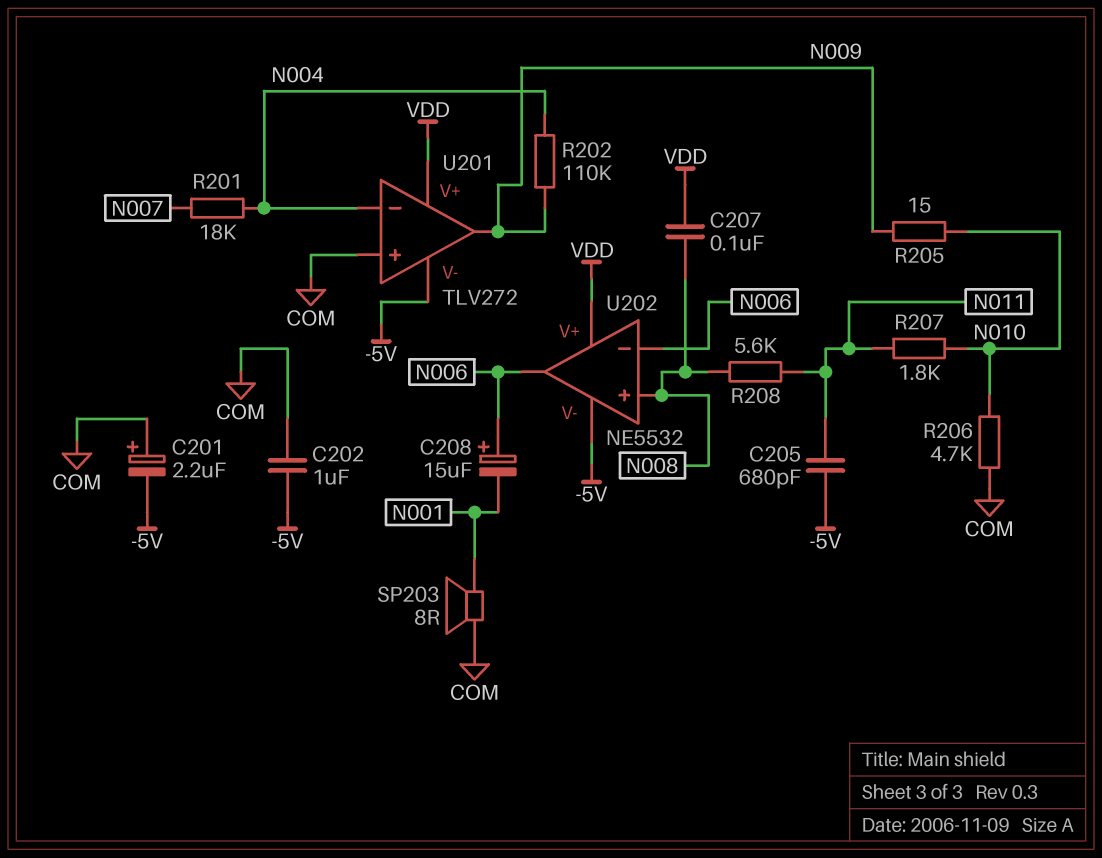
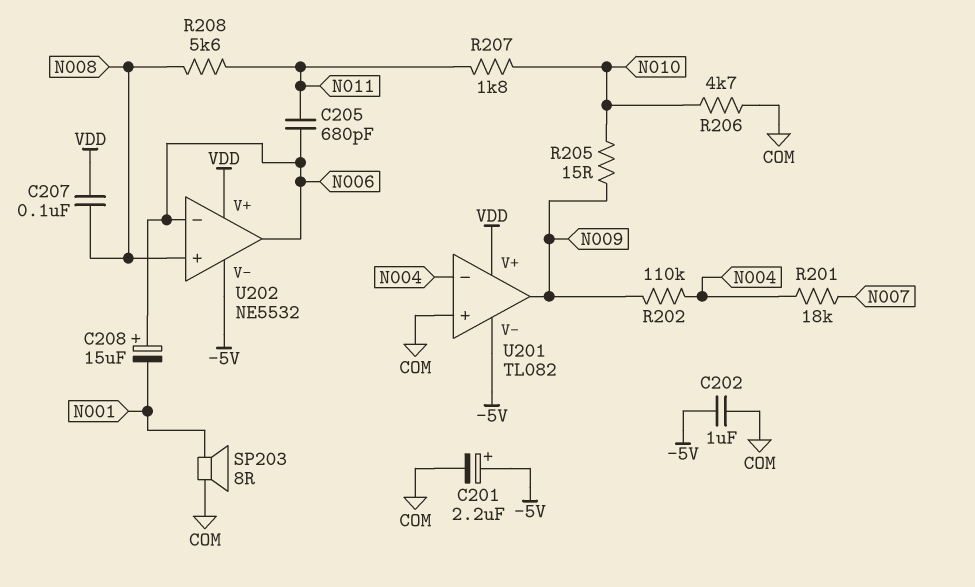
C201: 2.2uF (plus COM, minus -5V) -> 2.2uF (plus -5V, minus COM)
C205: 680pF (-5V, N011) -> 680pF (N006, N011)
U201: TLV272 -> TL082

